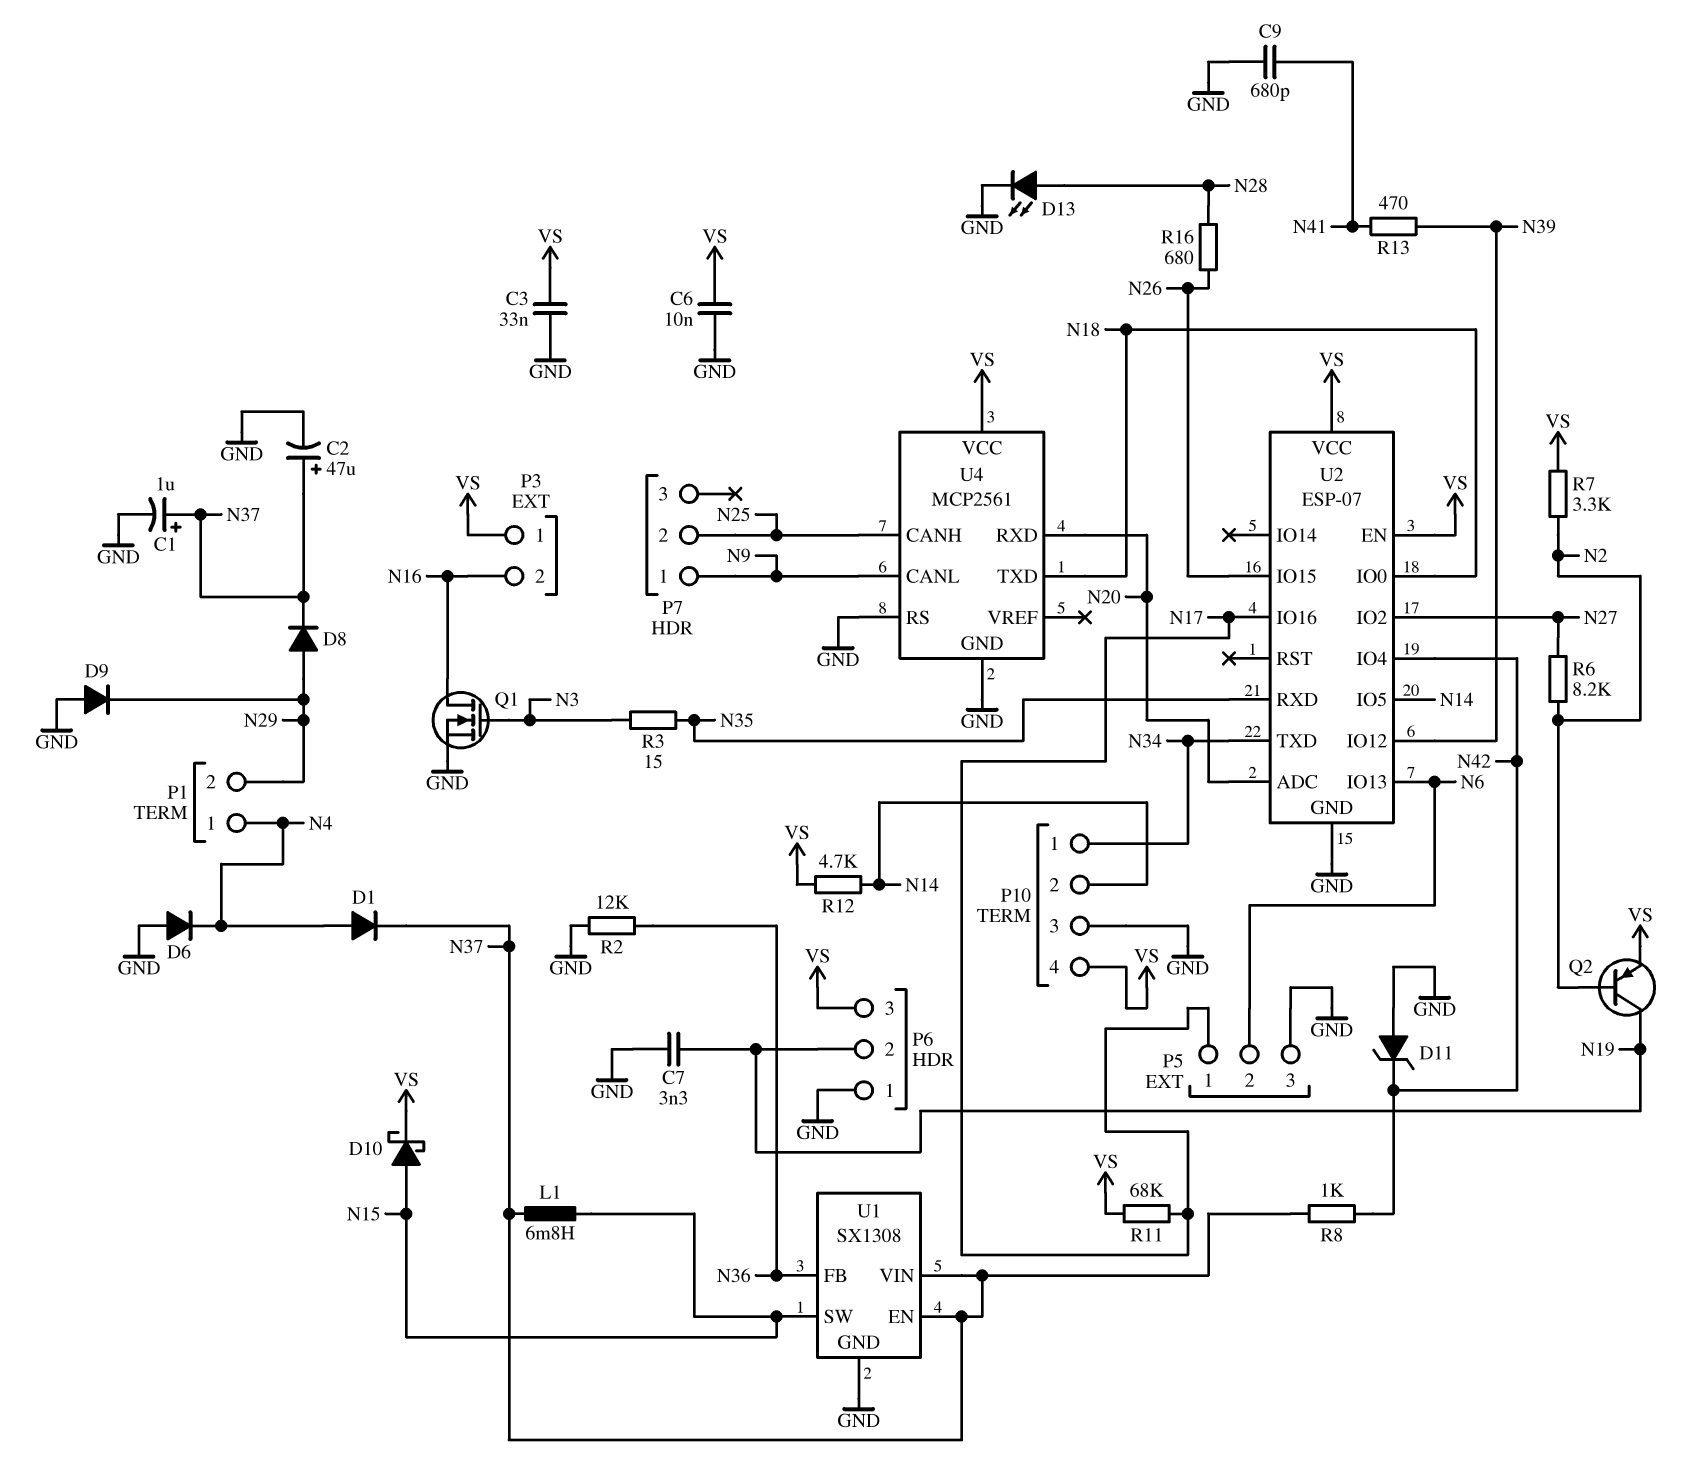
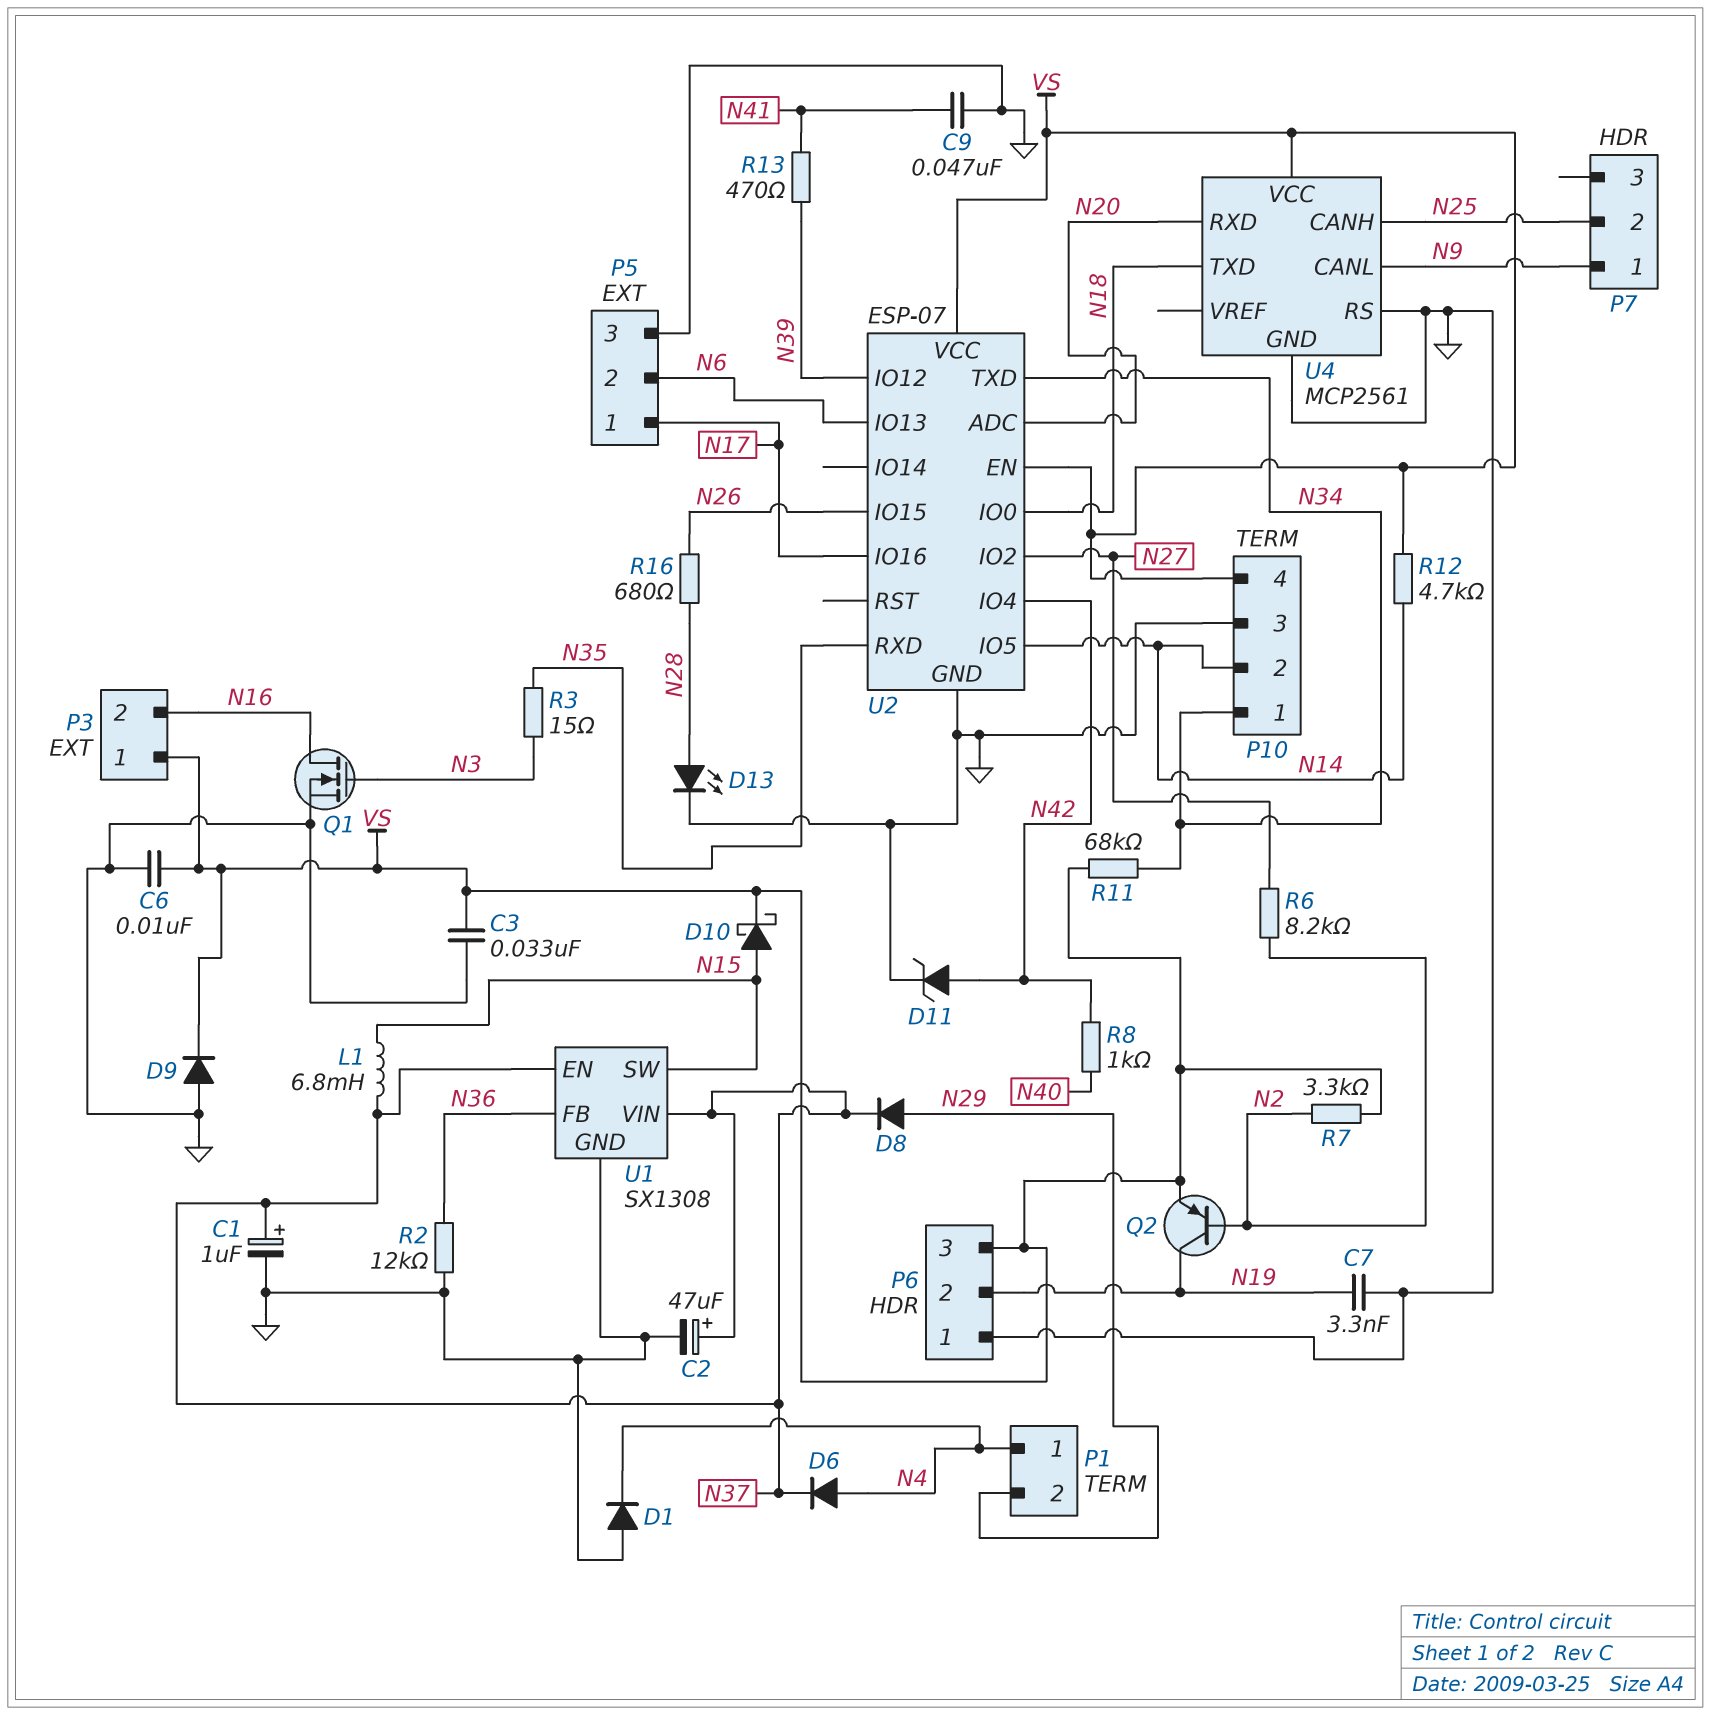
C9: 680pF (GND, N41) -> 47nF (GND, N41)
D1: diode (A N4, K N37) -> diode (A GND, K N4)
D6: diode (A GND, K N4) -> diode (A N4, K N37)
D9: diode (A GND, K N29) -> diode (A GND, K VS)
D11: zener (A GND, K N42) -> zener (A N42, K GND)
R8: 1k (N37, N42) -> 1k (N40, N42)
R11: 68k (N17, VS) -> 68k (N34, VS)

